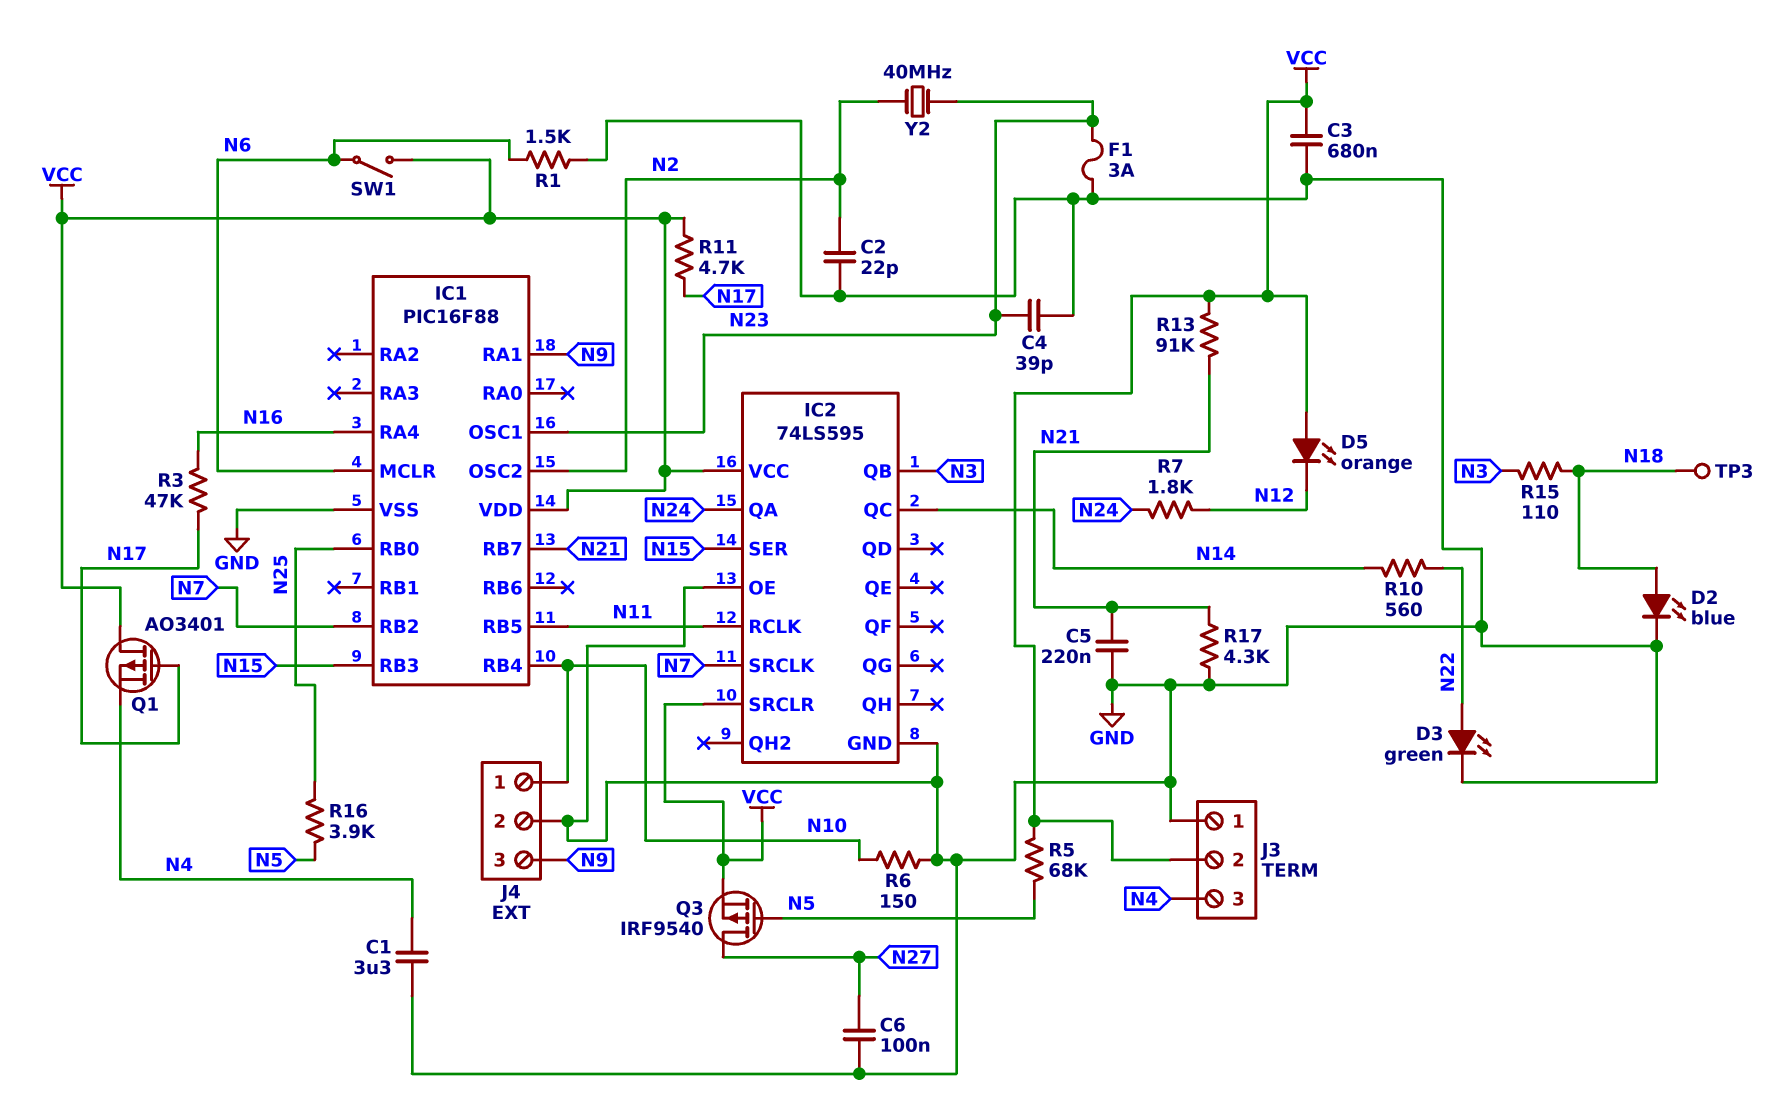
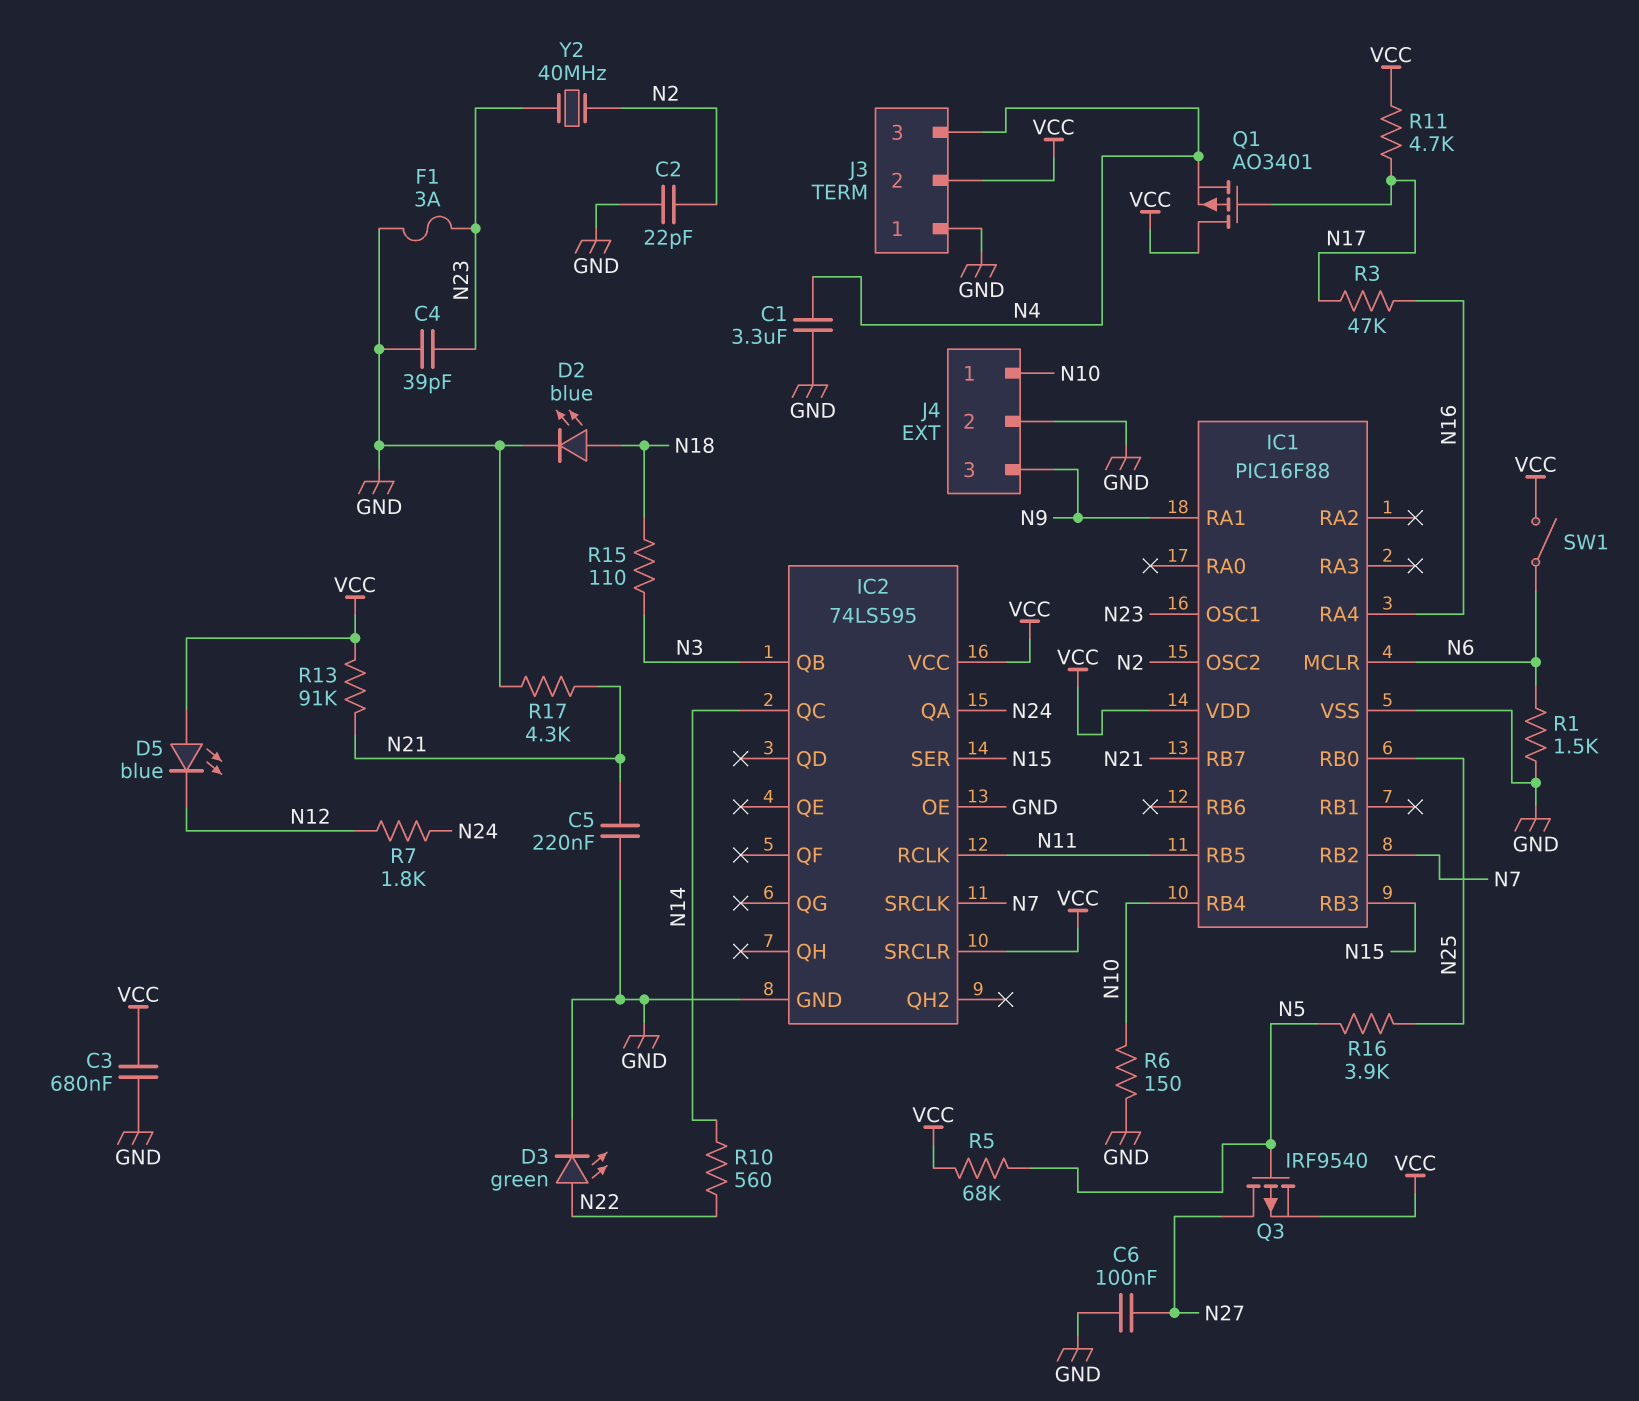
D5: LED orange (A VCC, K N12) -> LED blue (A VCC, K N12)
TP3: test point (N18) -> none

